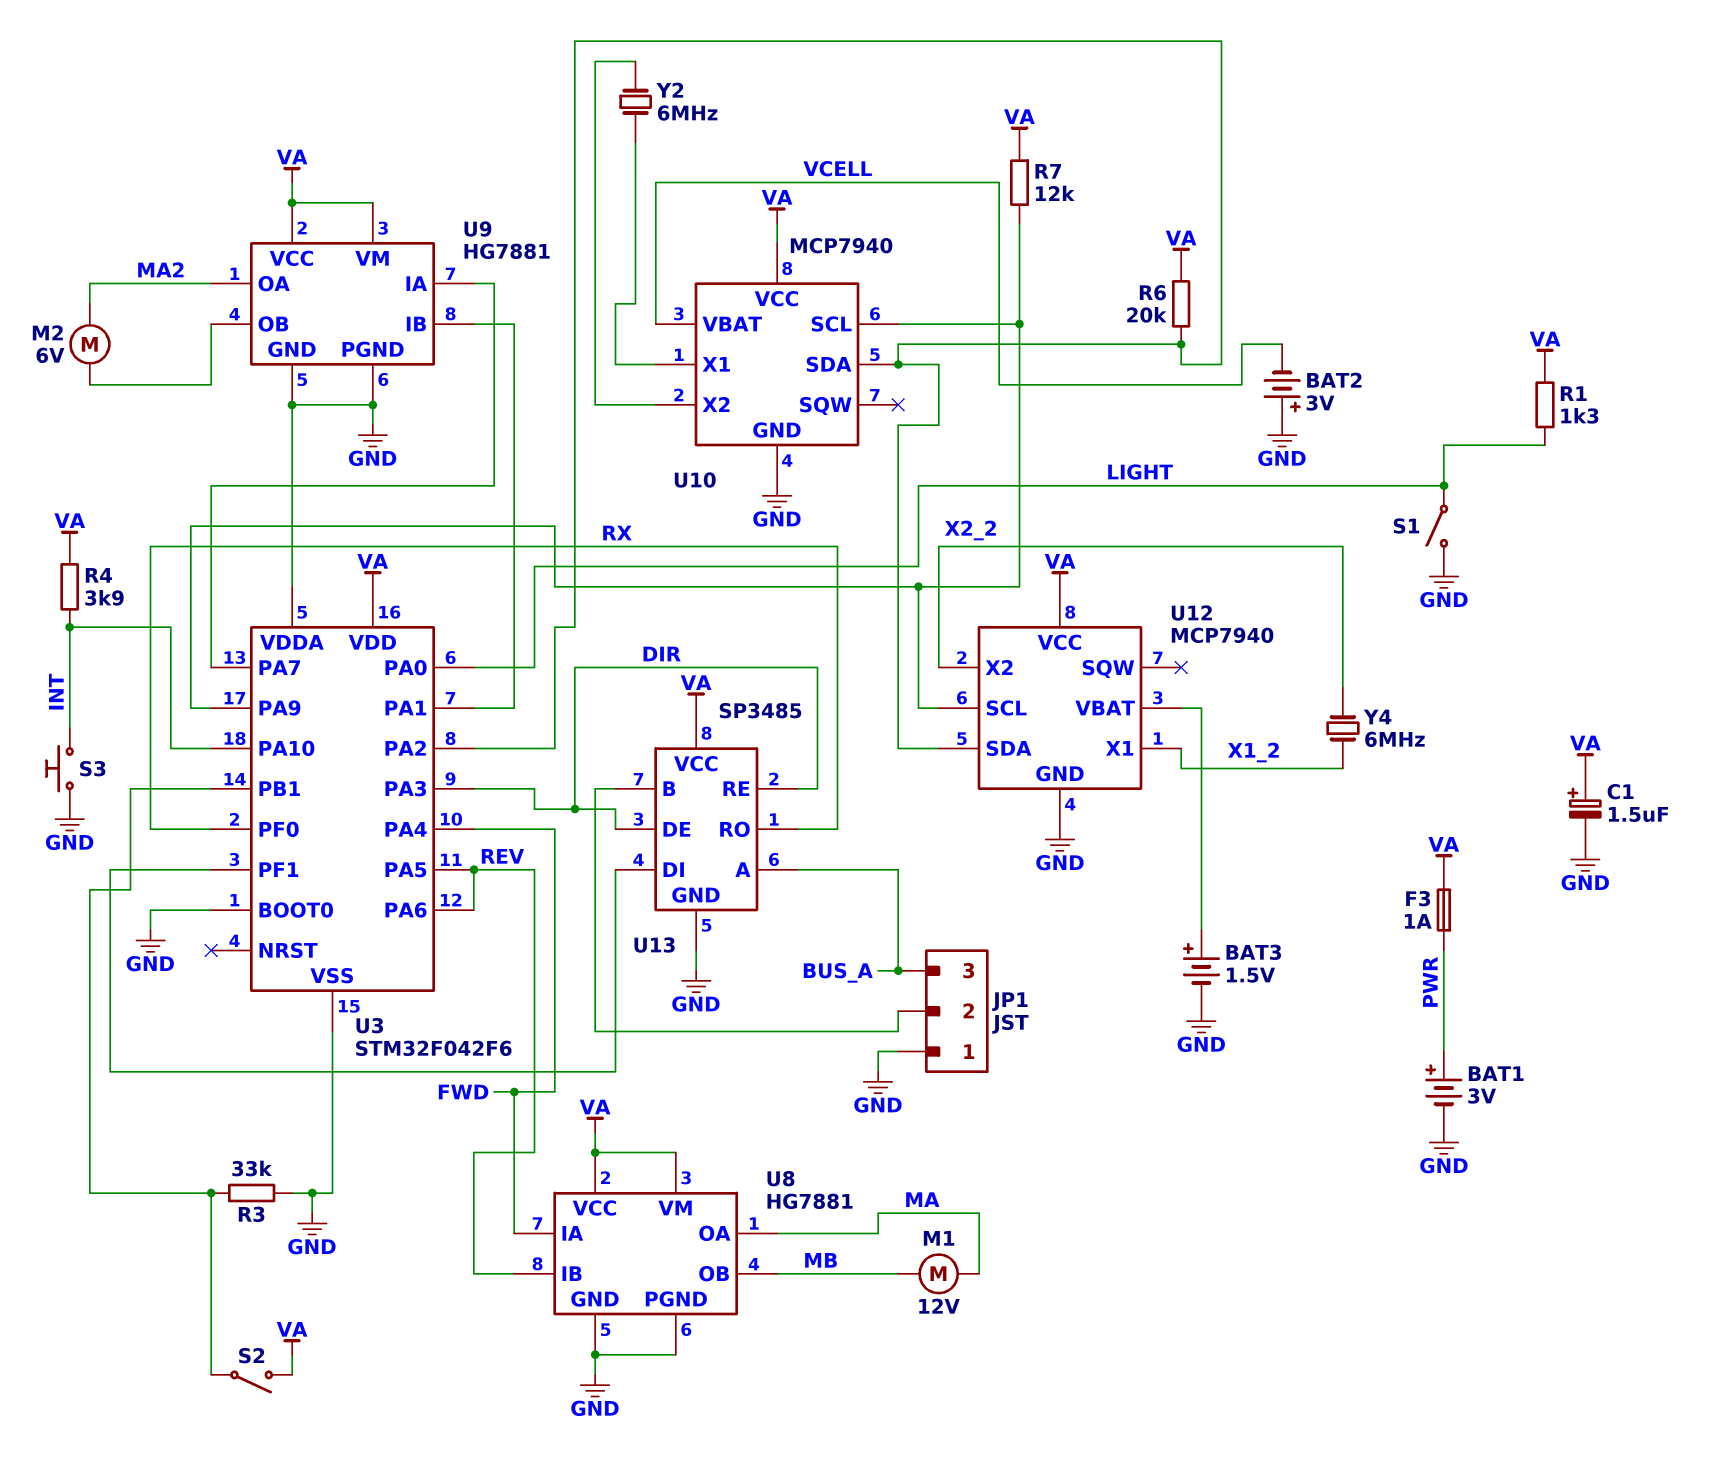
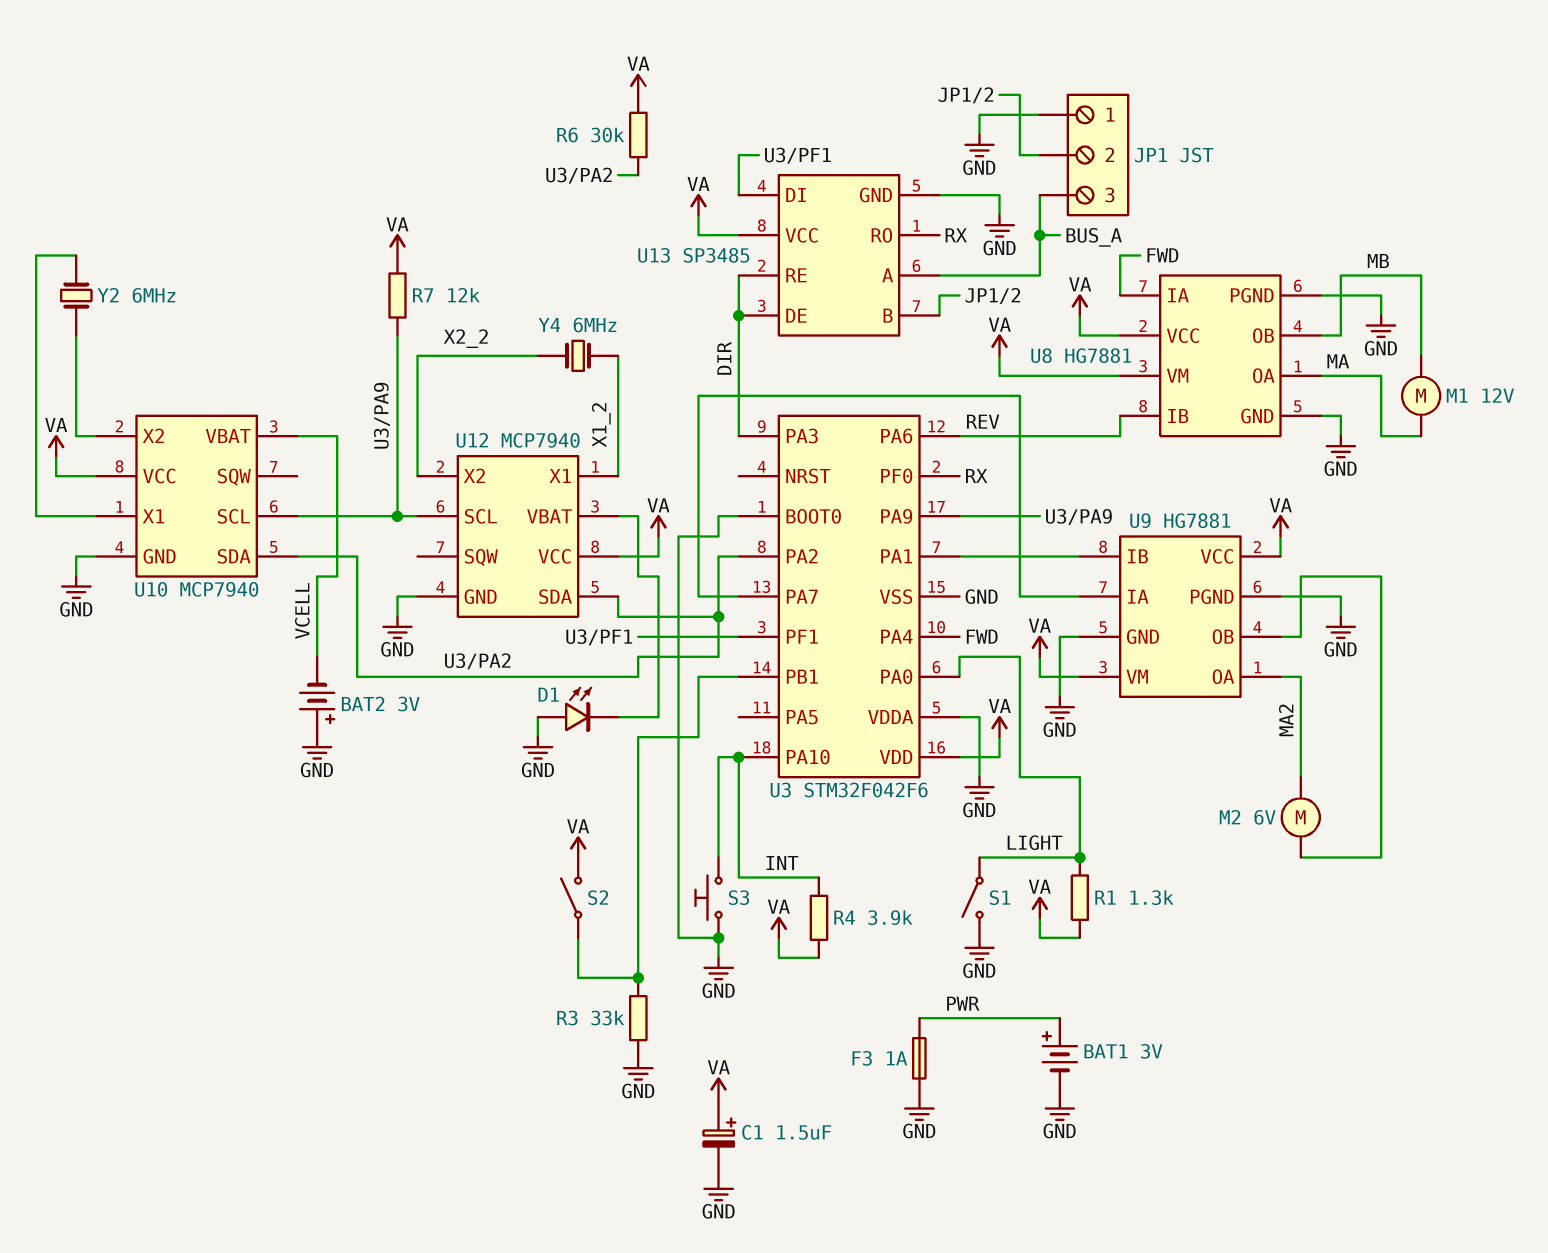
BAT3: 1.5V (plus U12/VBAT, minus GND) -> none
D1: none -> LED (A GND, K U12/VBAT)
F3: 1A (PWR, VA) -> 1A (GND, PWR)
R6: 20k (U3/PA2, VA) -> 30k (U3/PA2, VA)
U3 pin PA5: REV -> none

